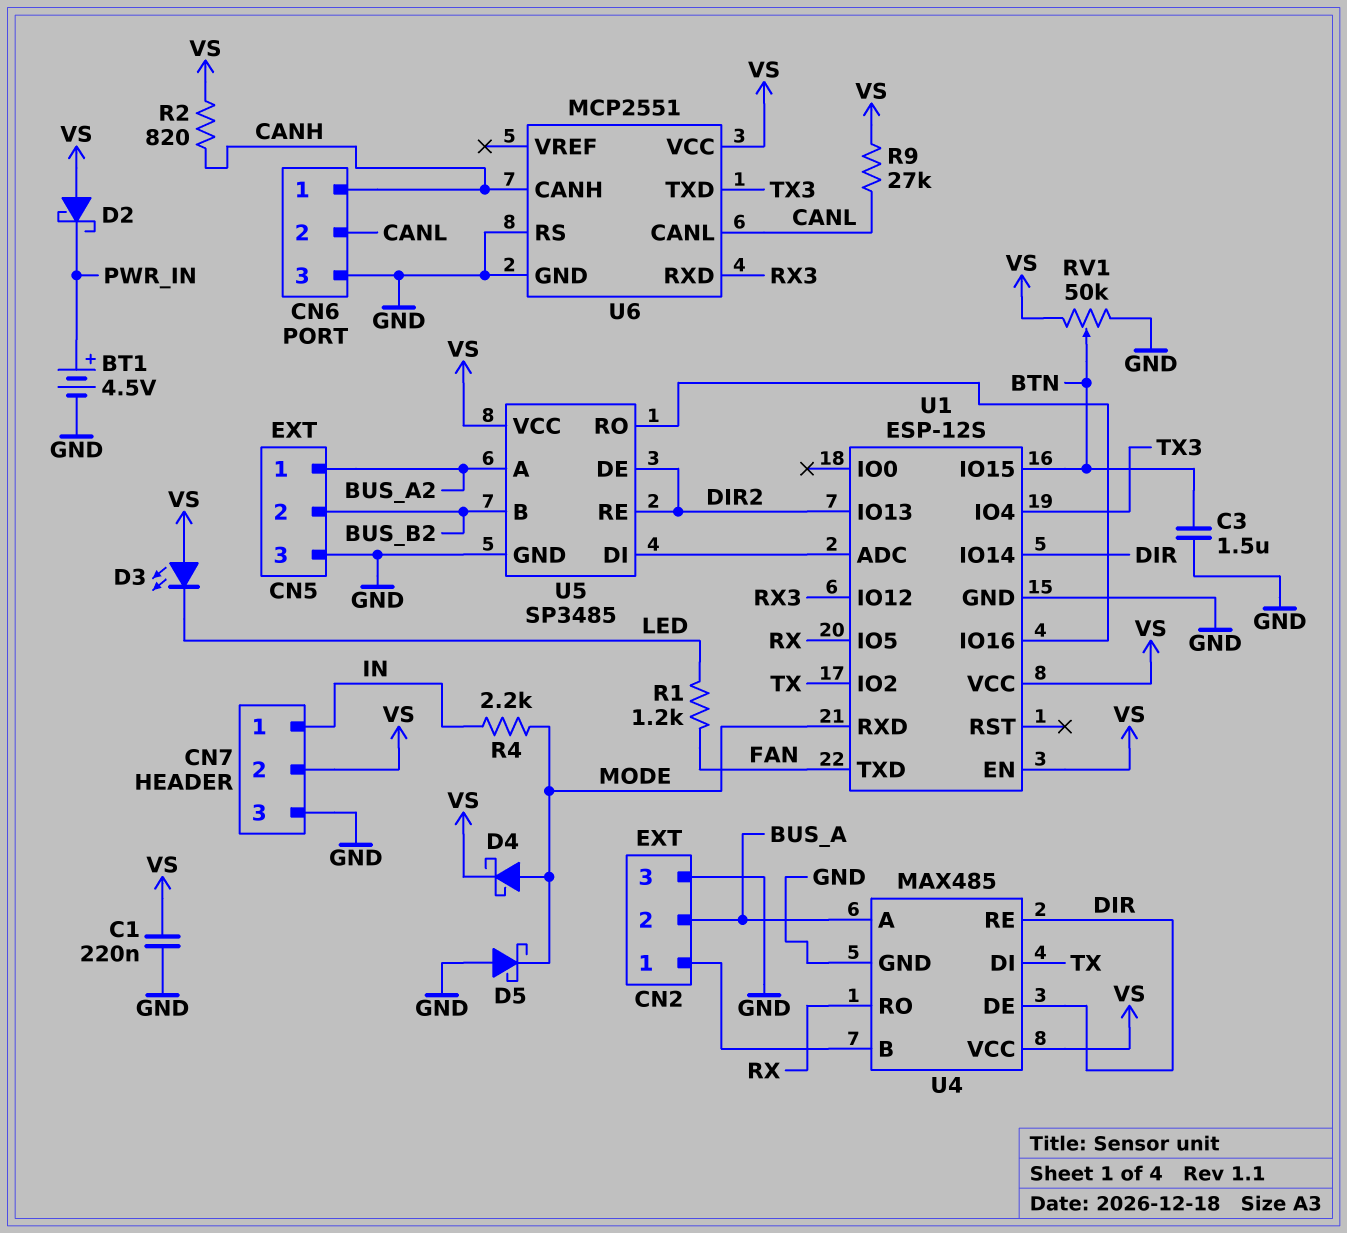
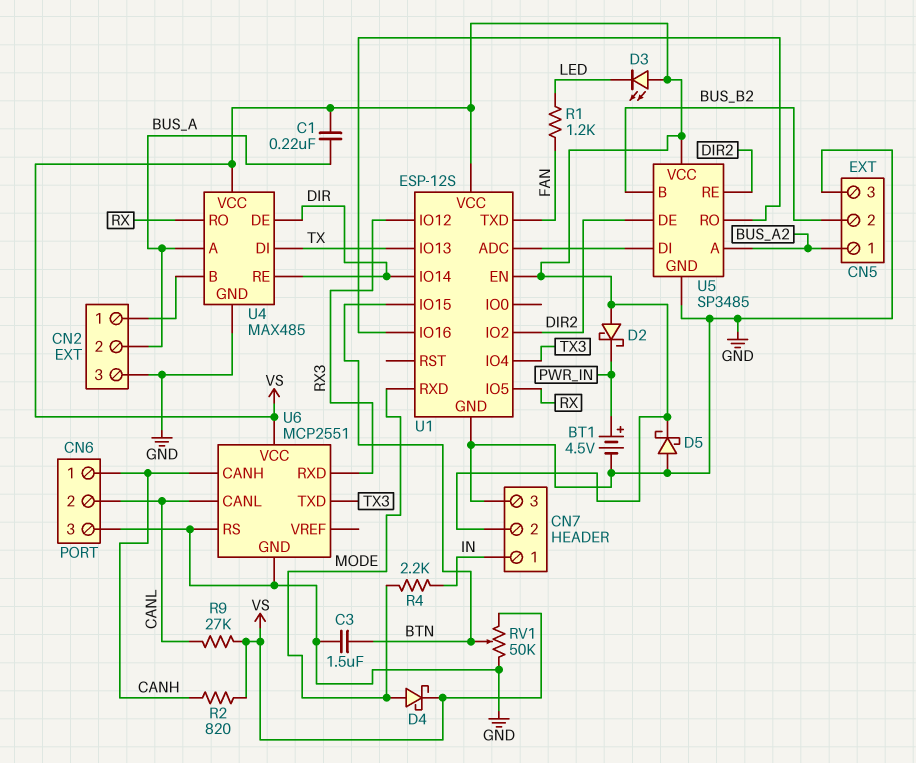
C1: 220nF (GND, VS) -> 220nF (BUS_A, VS)
D5: schottky (A GND, K MODE) -> schottky (A GND, K VS)
U1 pin IO2: TX -> DIR2
U1 pin IO13: DIR2 -> TX

